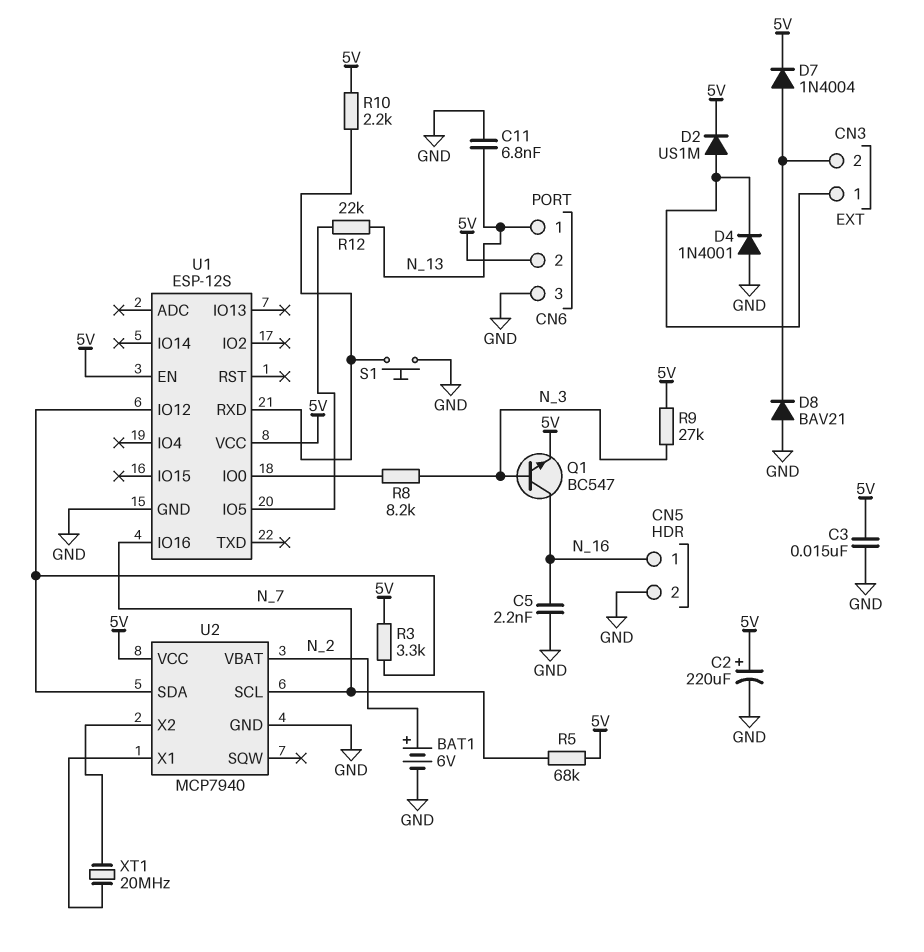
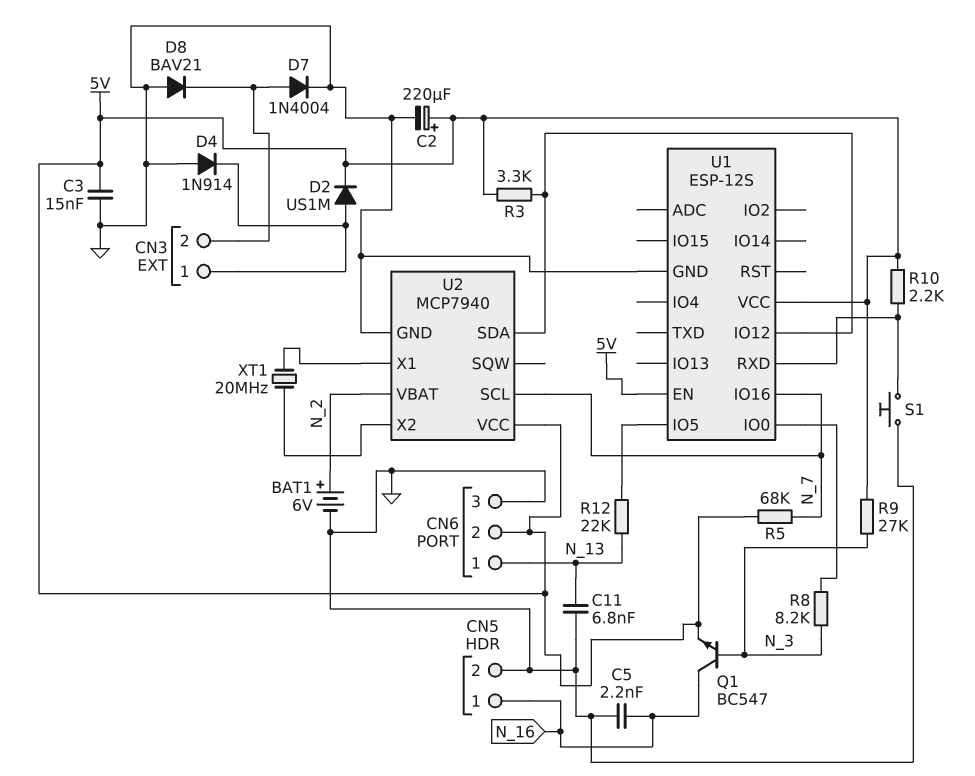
D4: diode 1N4001 (A GND, K CN3/1) -> diode 1N914 (A GND, K CN3/1)
D7: diode 1N4004 (A CN3/2, K 5V) -> diode 1N4004 (A CN3/2, K GND)

